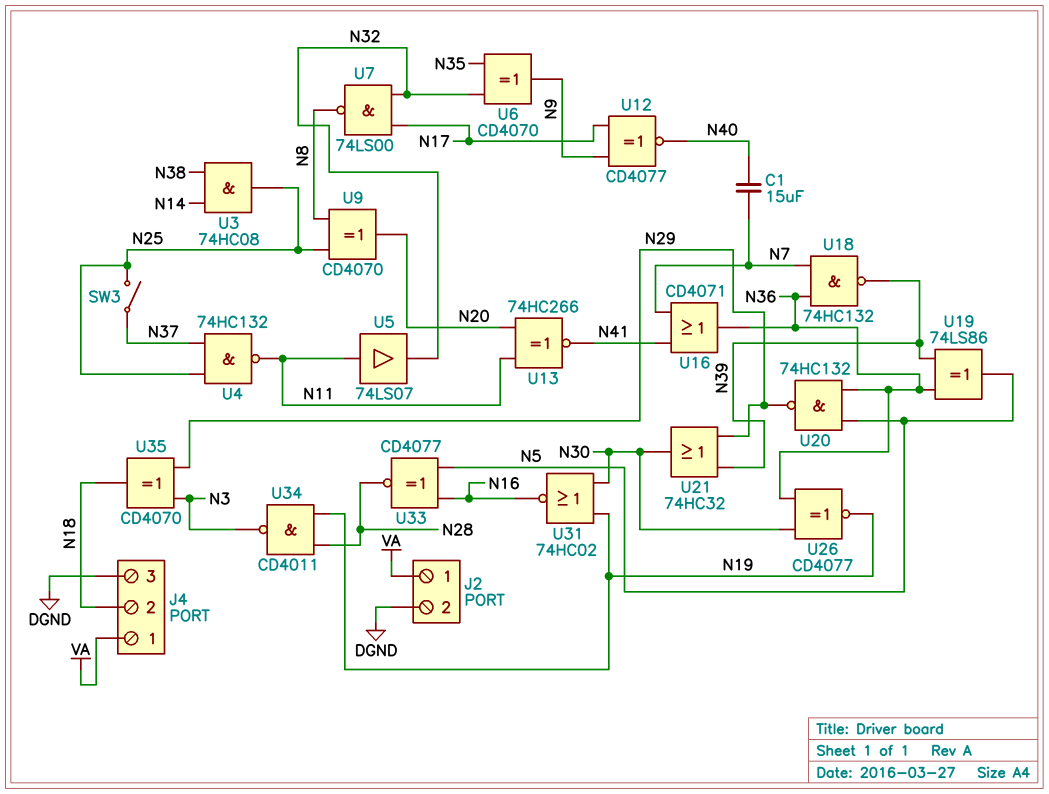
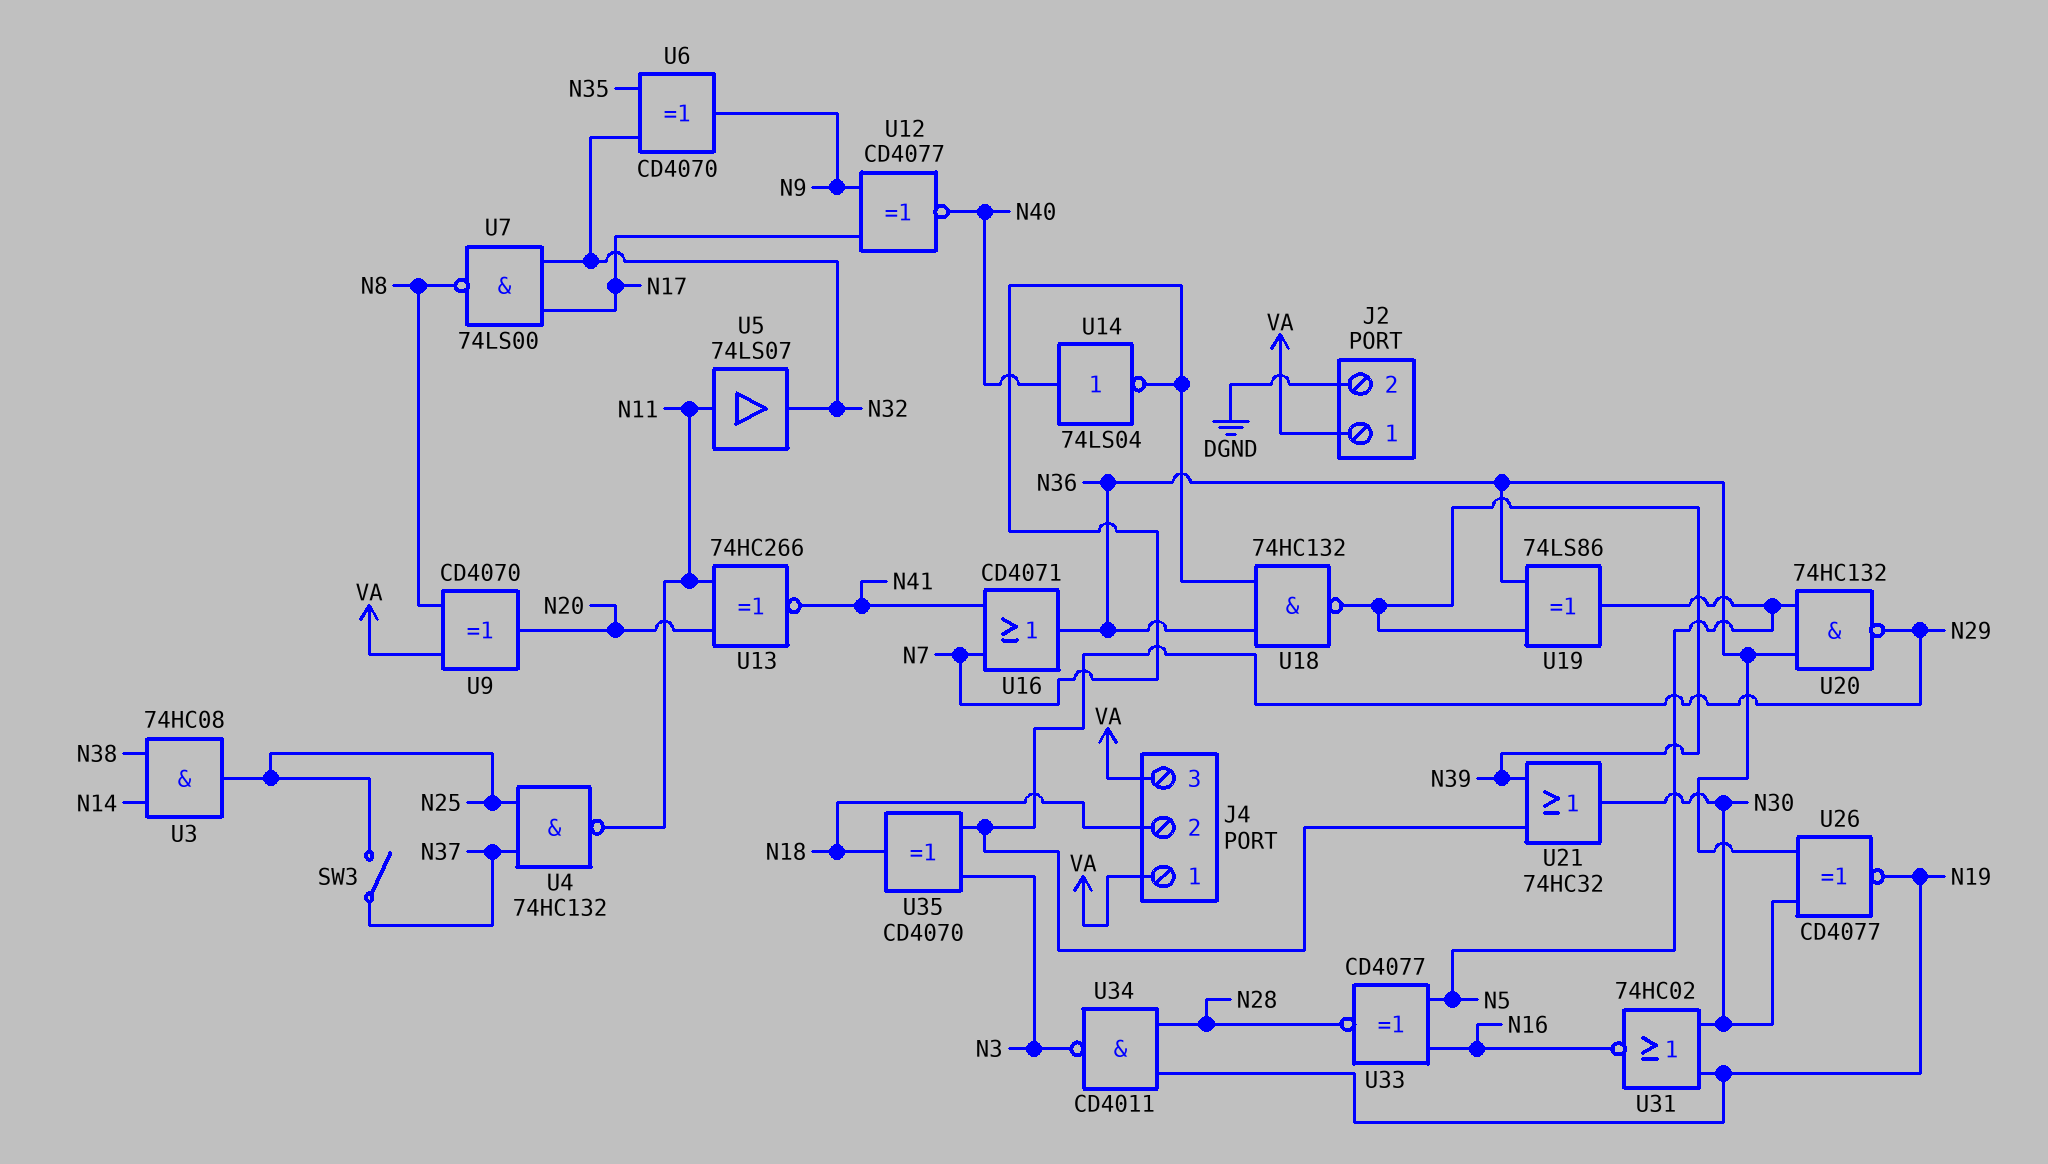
C1: 15uF (N7, N40) -> none
J4 pin 3: DGND -> VA
U9: XOR CD4070 (in N8, in N25, out N20) -> XOR CD4070 (in N8, in VA, out N20)
U14: none -> NOT 74LS04 (in N40, out N7)

